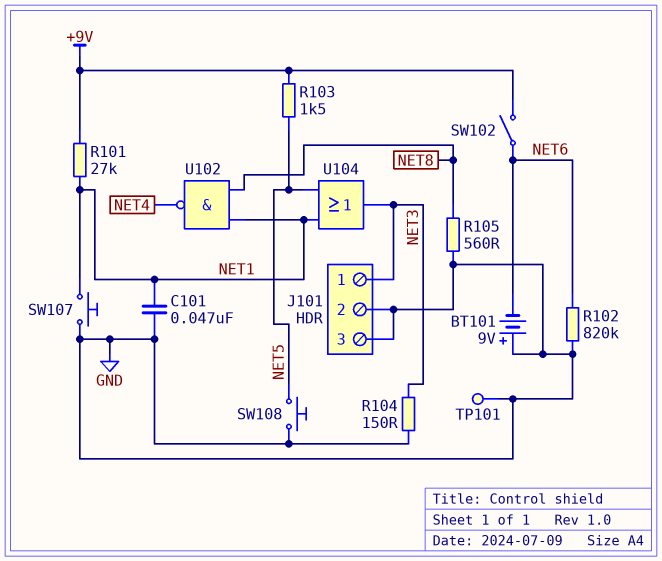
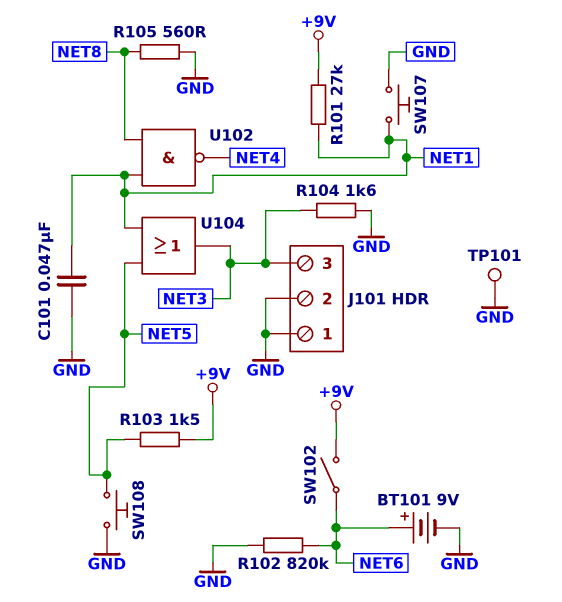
BT101: 9V (plus GND, minus NET6) -> 9V (plus NET6, minus GND)
J101 pin 1: NET3 -> GND
J101 pin 3: GND -> NET3
R104: 150 (GND, NET3) -> 1.6k (GND, NET3)

